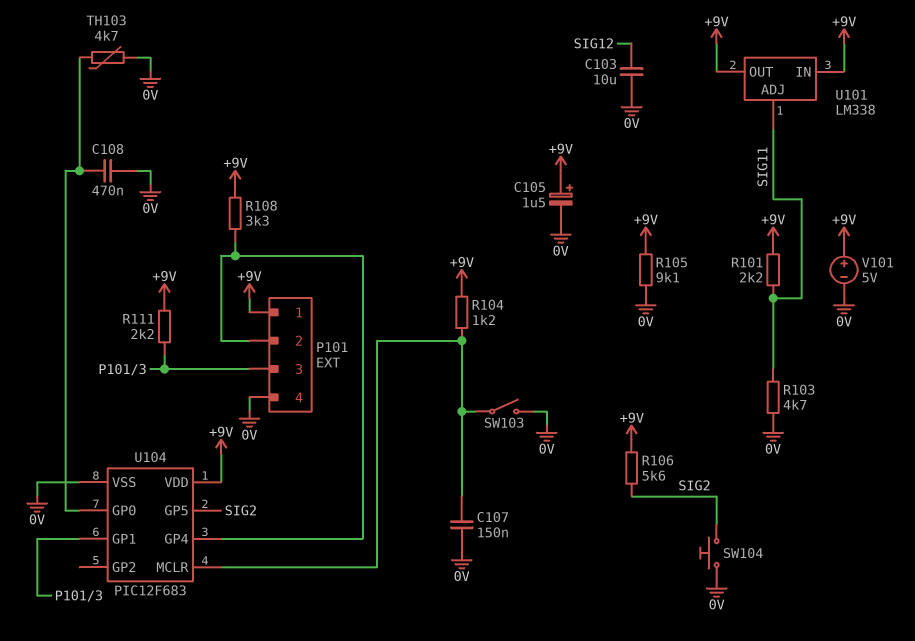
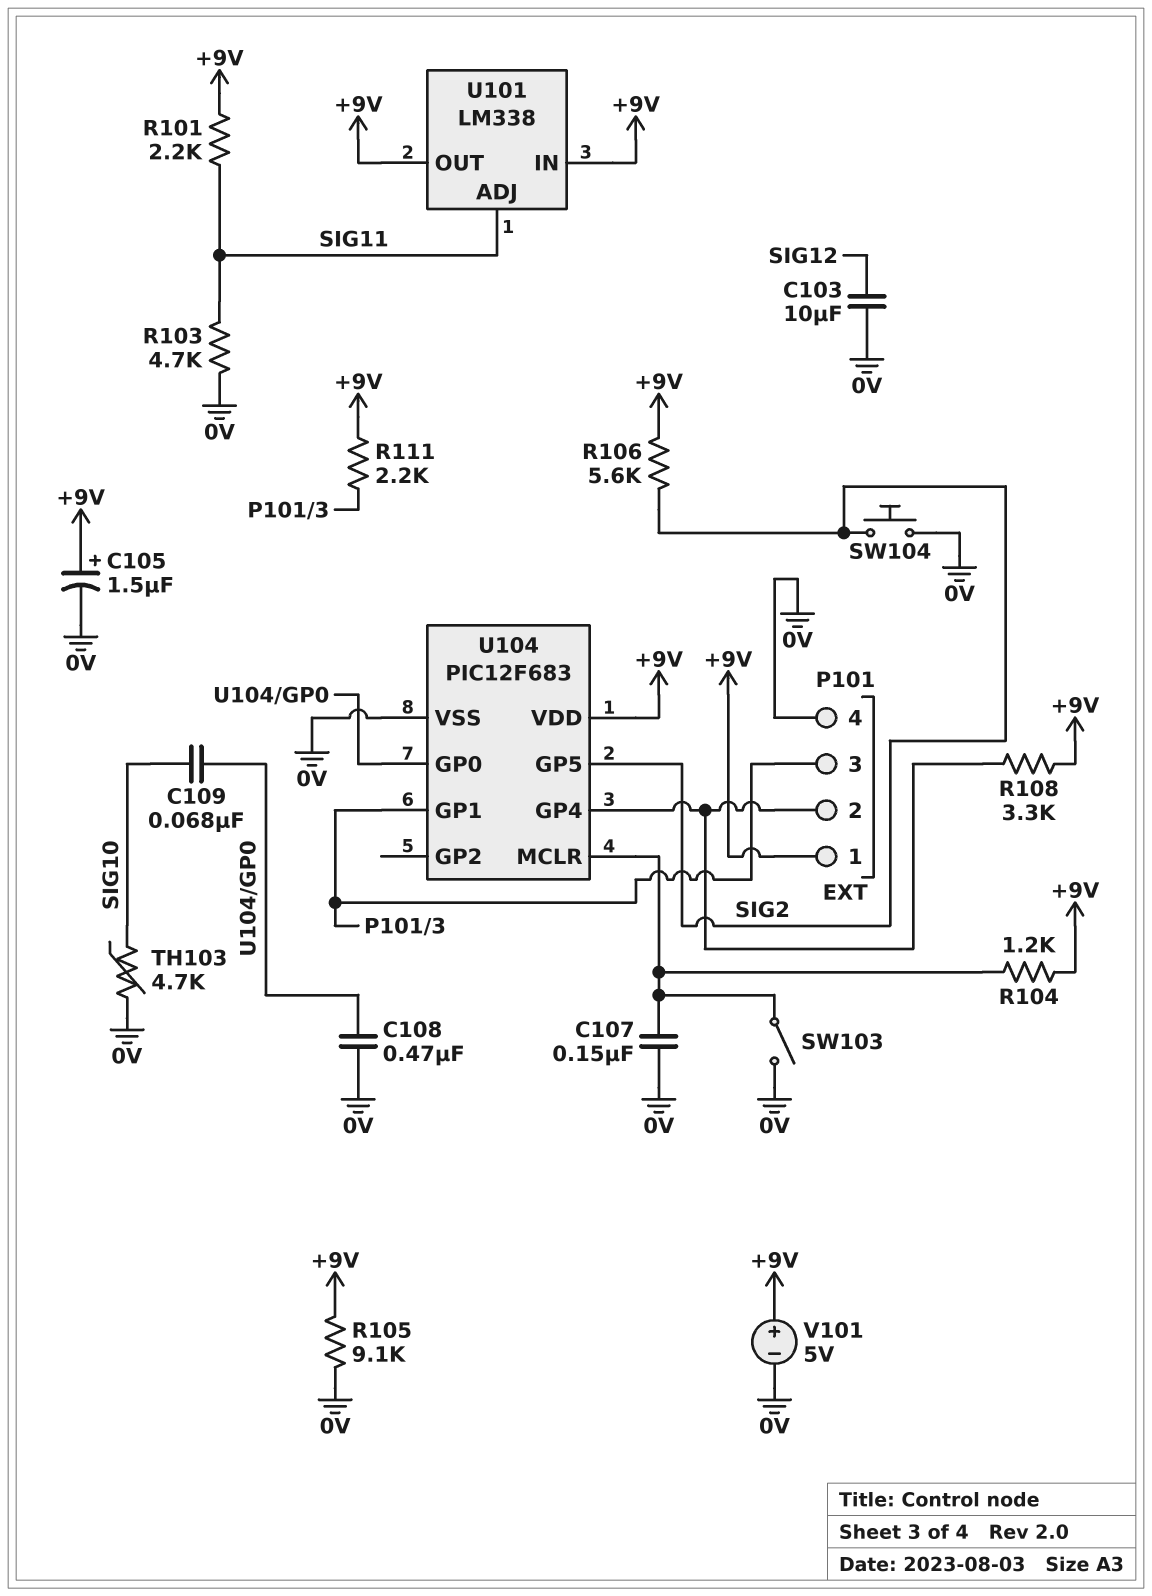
C109: none -> 68nF (SIG10, U104/GP0)
TH103: 4.7k (0V, U104/GP0) -> 4.7k (0V, SIG10)

